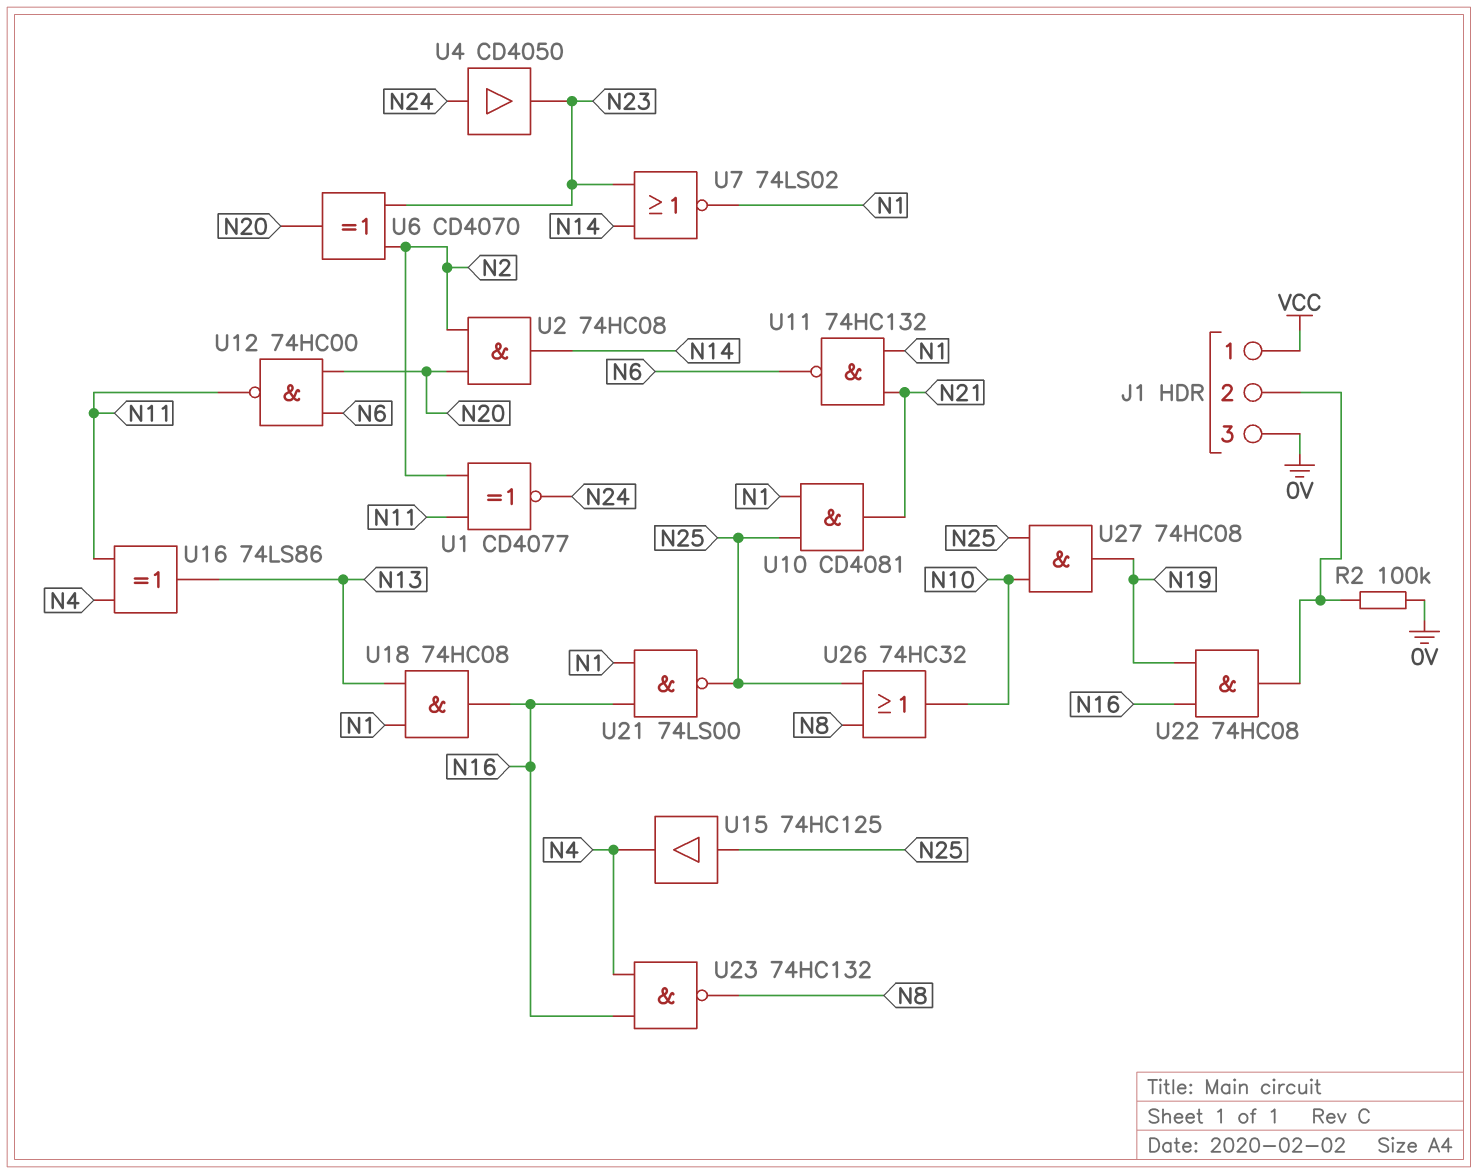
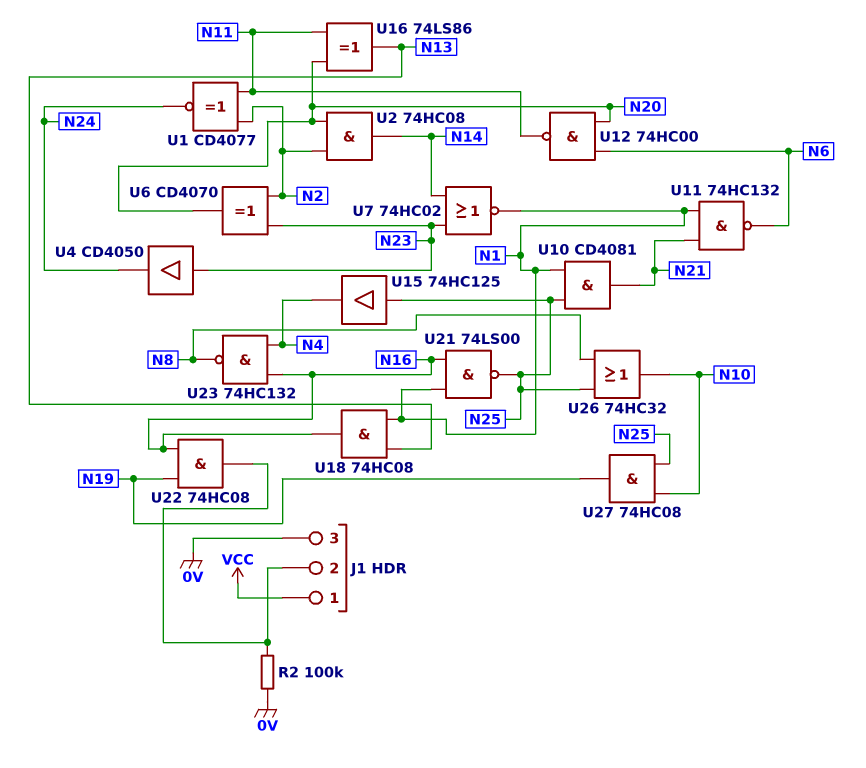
U4: buffer CD4050 (in N24, out N23) -> buffer CD4050 (in N23, out N24)
U7: NOR 74LS02 (in N14, in N23, out N1) -> NOR 74HC02 (in N14, in N23, out N1)
U16: XOR 74LS86 (in N4, in N11, out N13) -> XOR 74LS86 (in N11, in N20, out N13)

